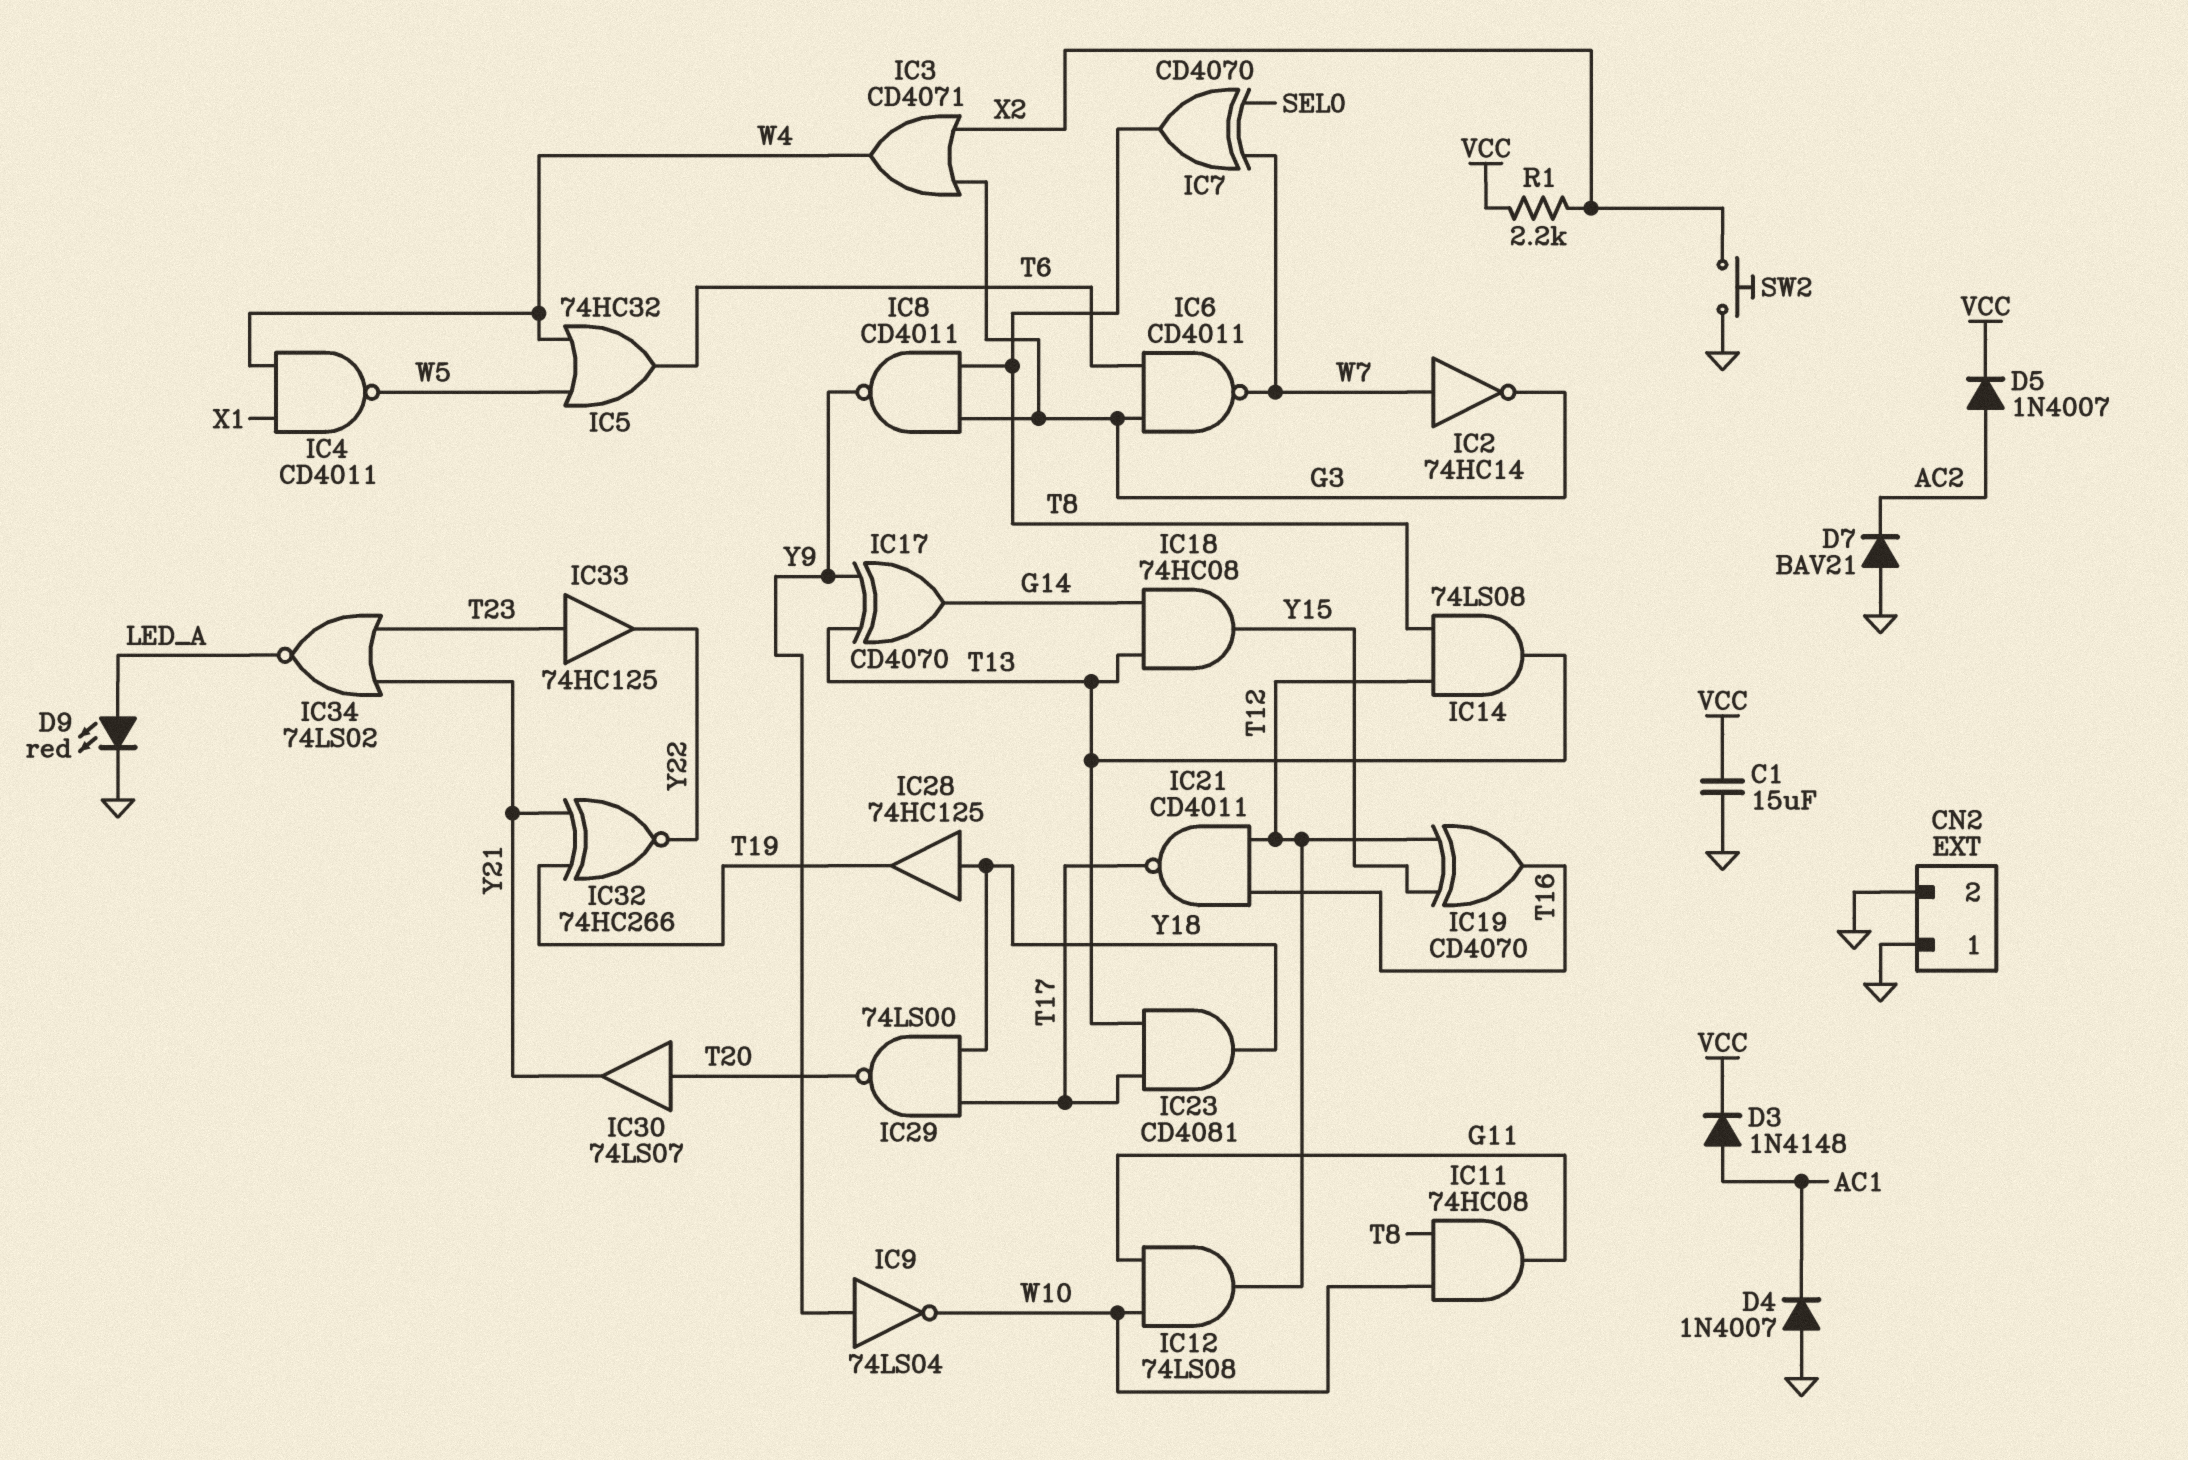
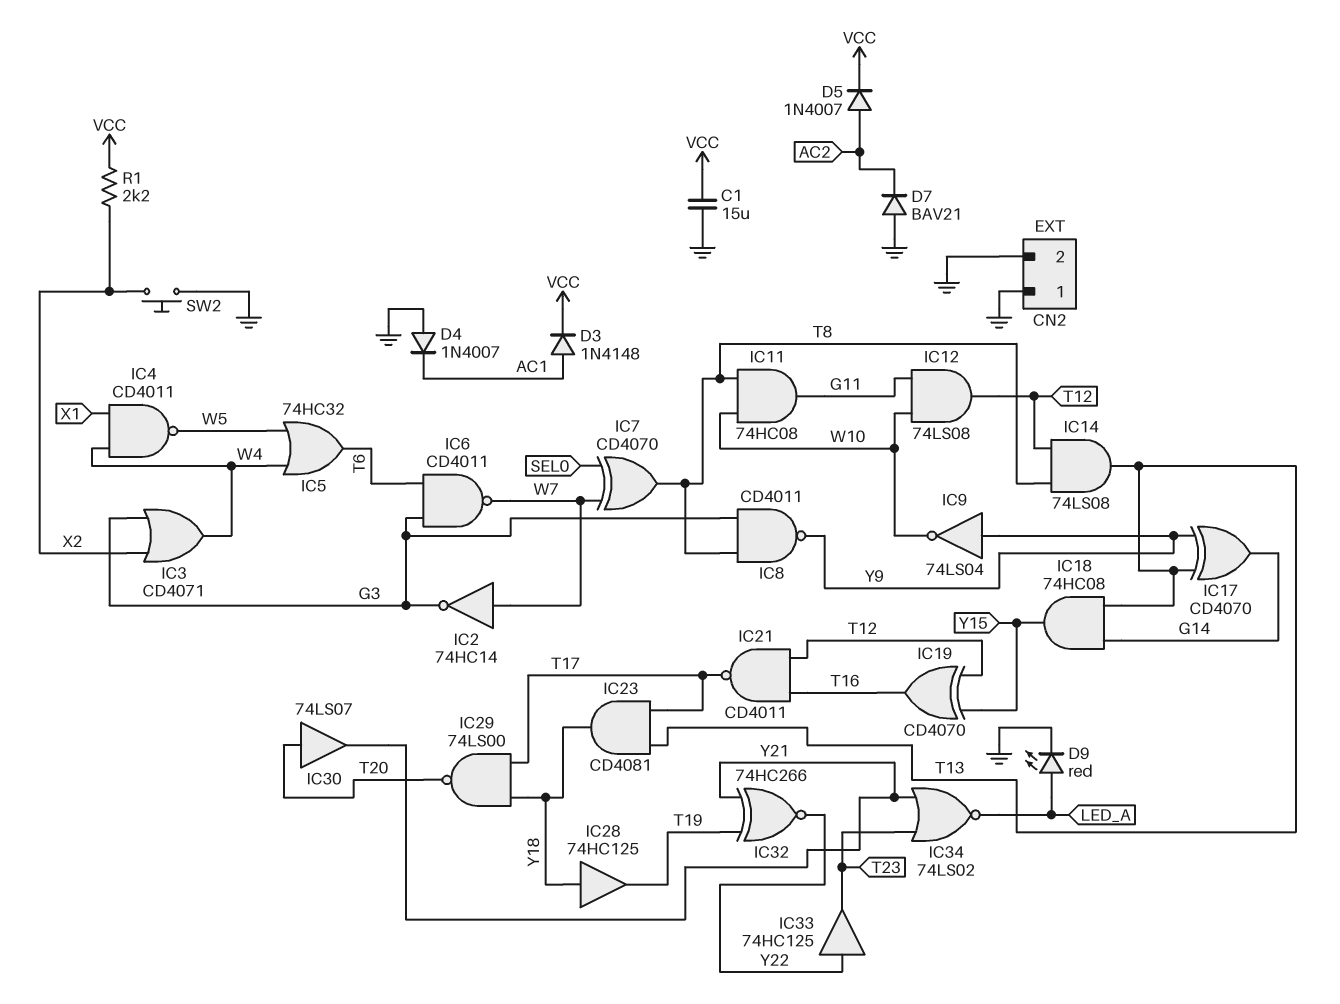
IC33: buffer 74HC125 (in T23, out Y22) -> buffer 74HC125 (in Y22, out T23)

